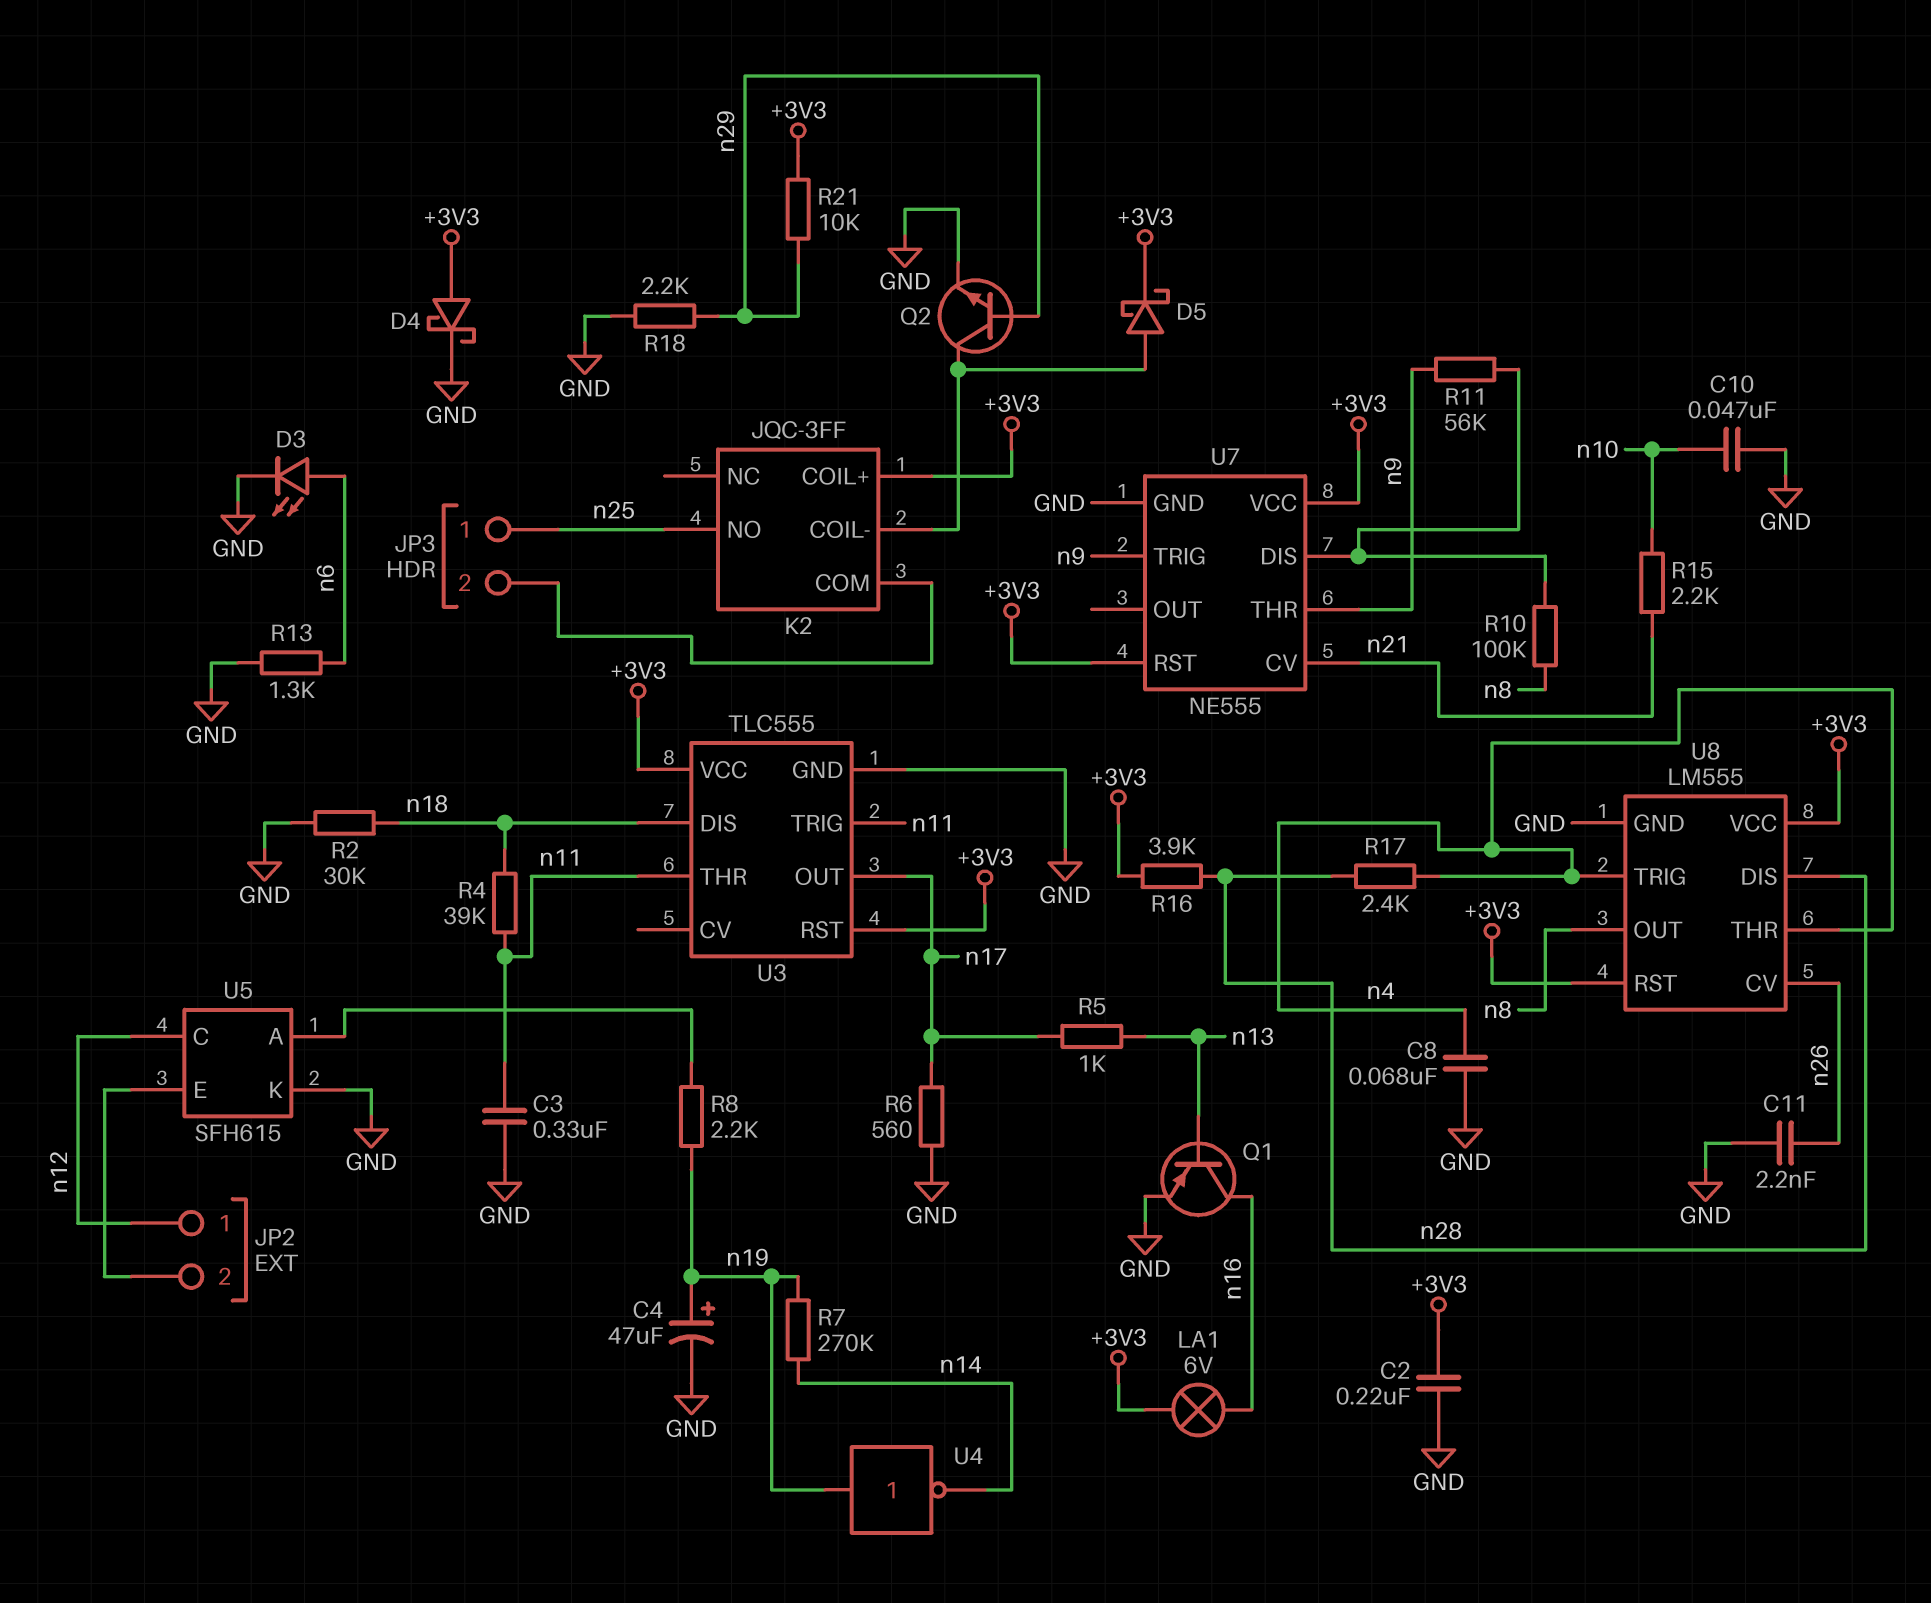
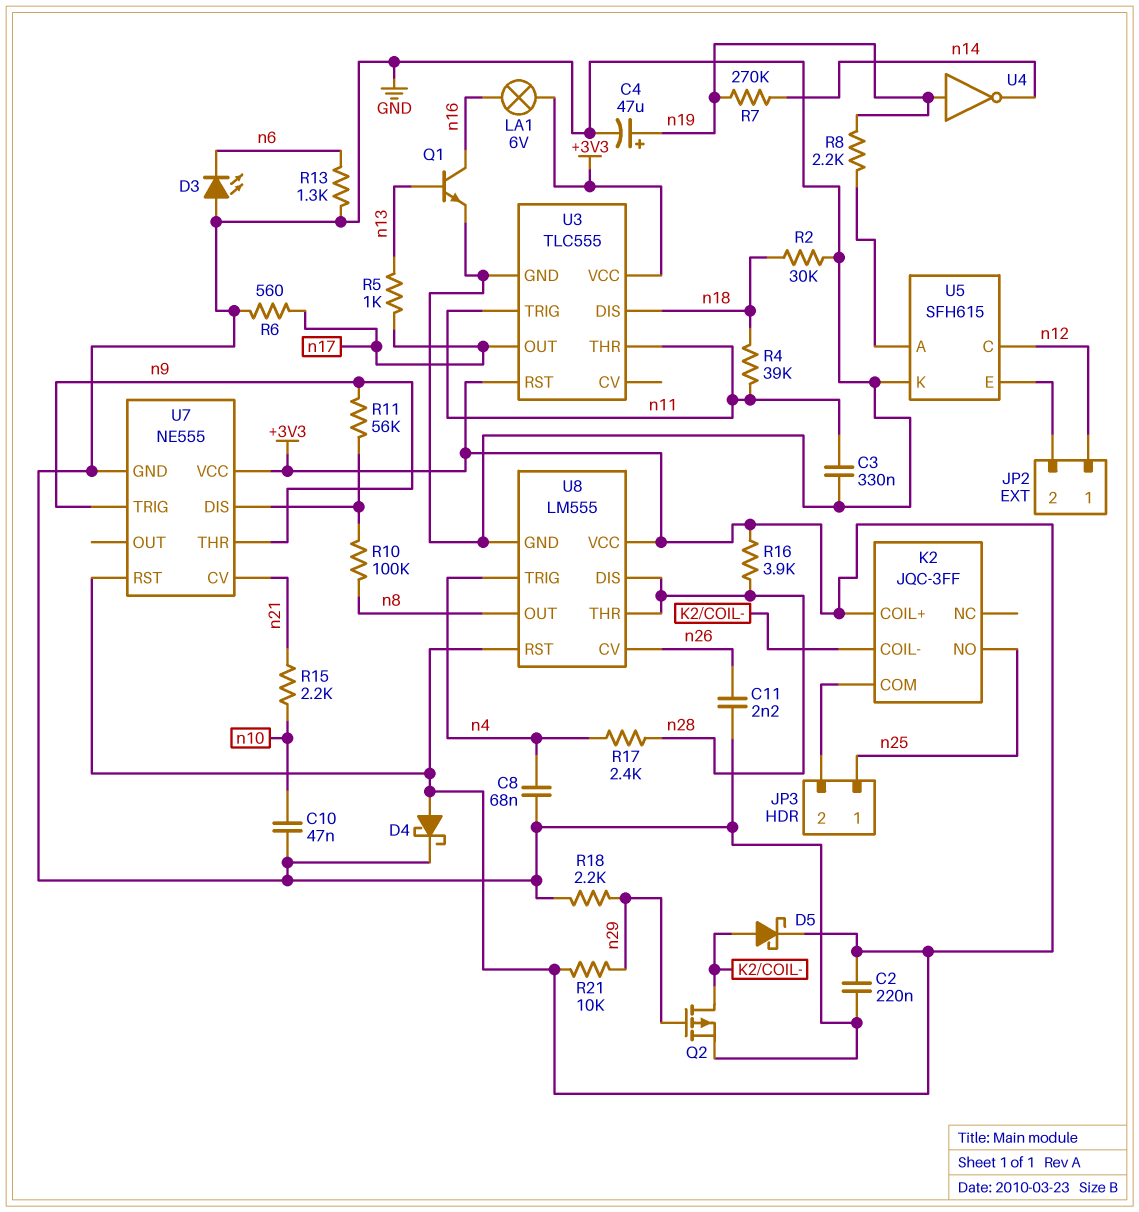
D3: LED (A n6, K GND) -> LED (A GND, K n6)
Q1: PNP (B n13, C n16, E GND) -> NPN (B n13, C n16, E GND)
Q2: NPN (B n29, C K2/COIL-, E GND) -> PMOS (G n29, D K2/COIL-, S GND)
U8 pin THR: n4 -> n28

